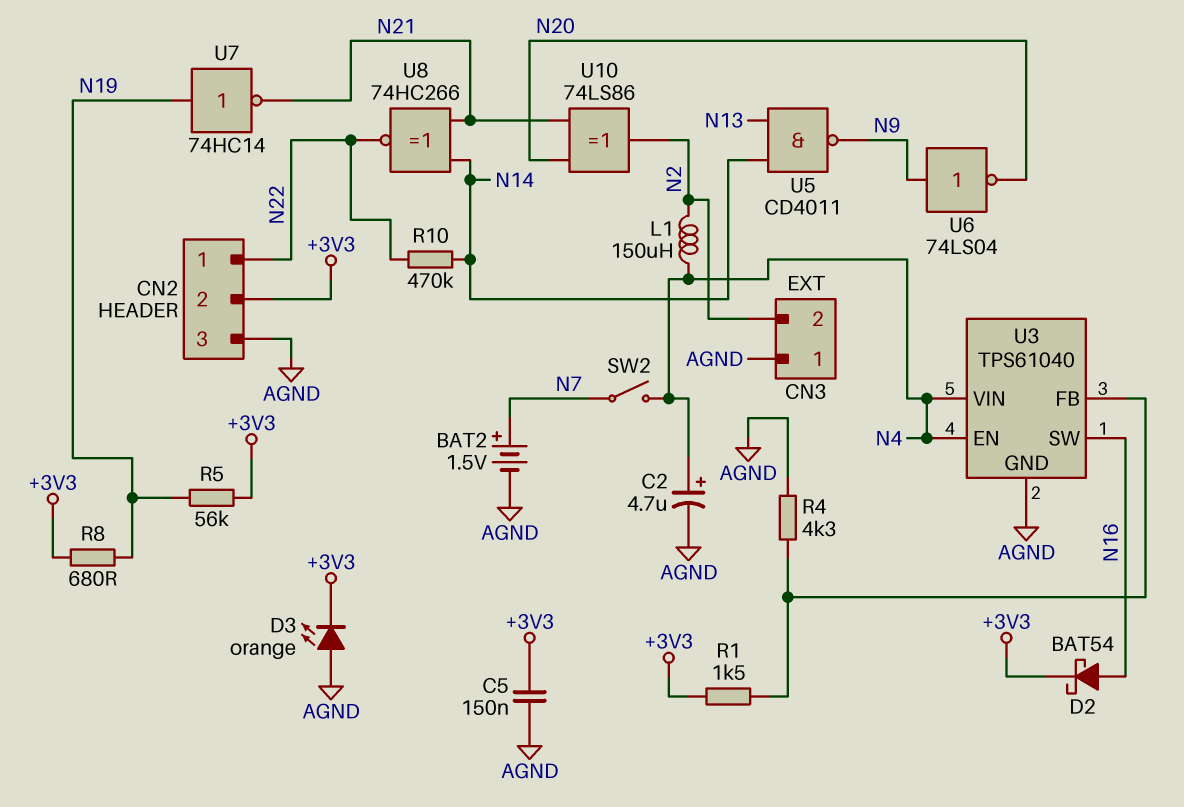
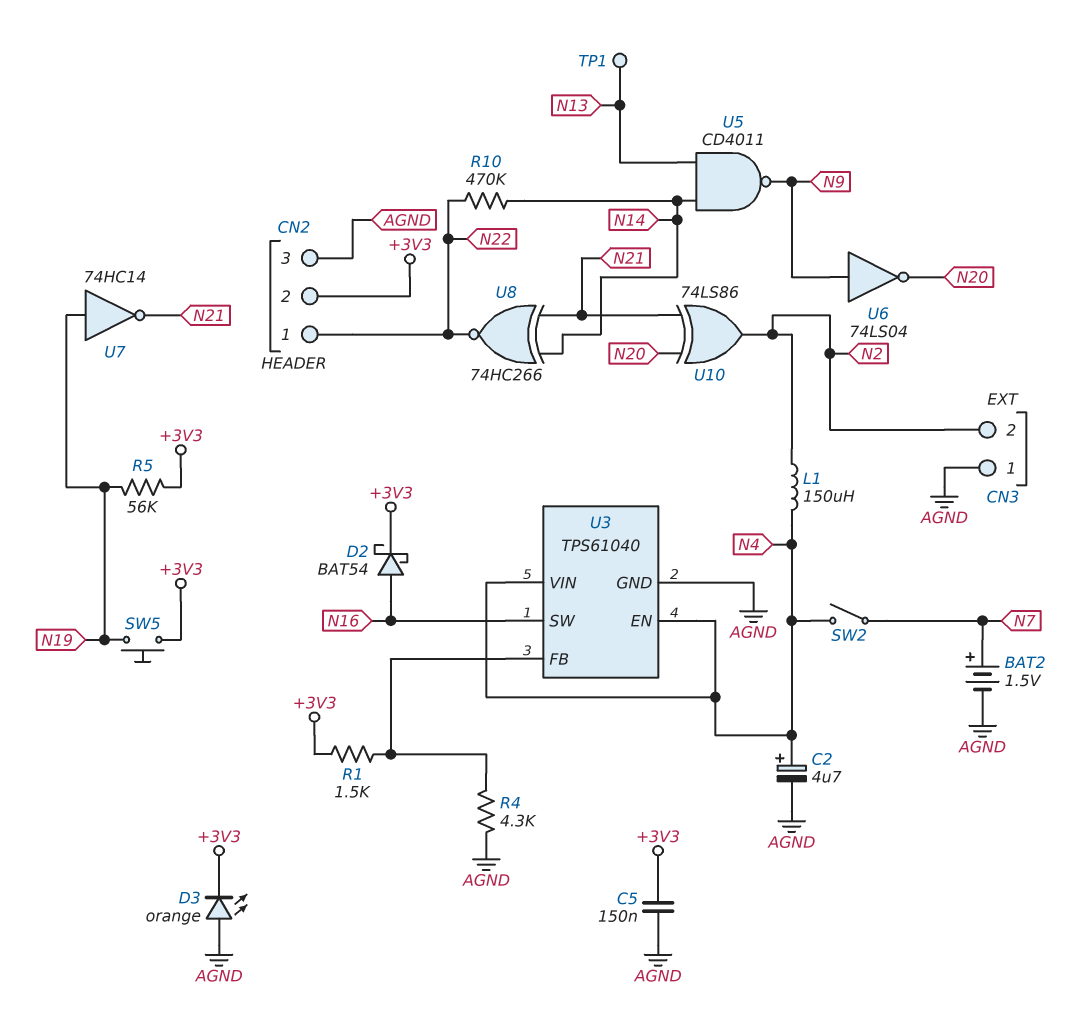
R8: 680 (+3V3, N19) -> none
SW5: none -> button (+3V3, N19)
TP1: none -> test point (N13)

